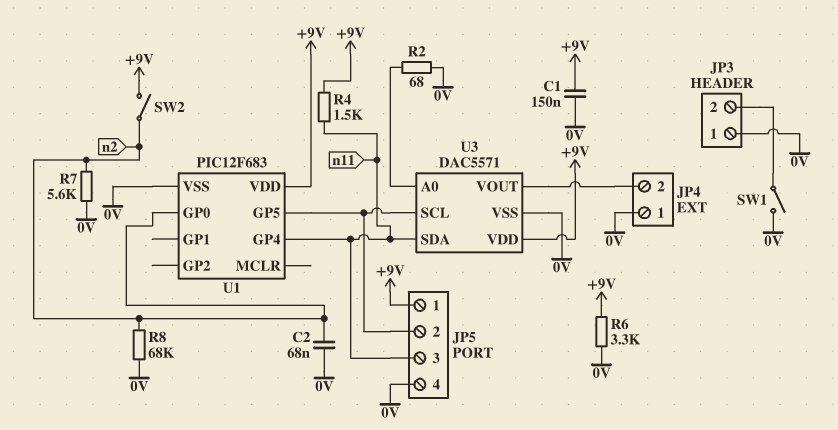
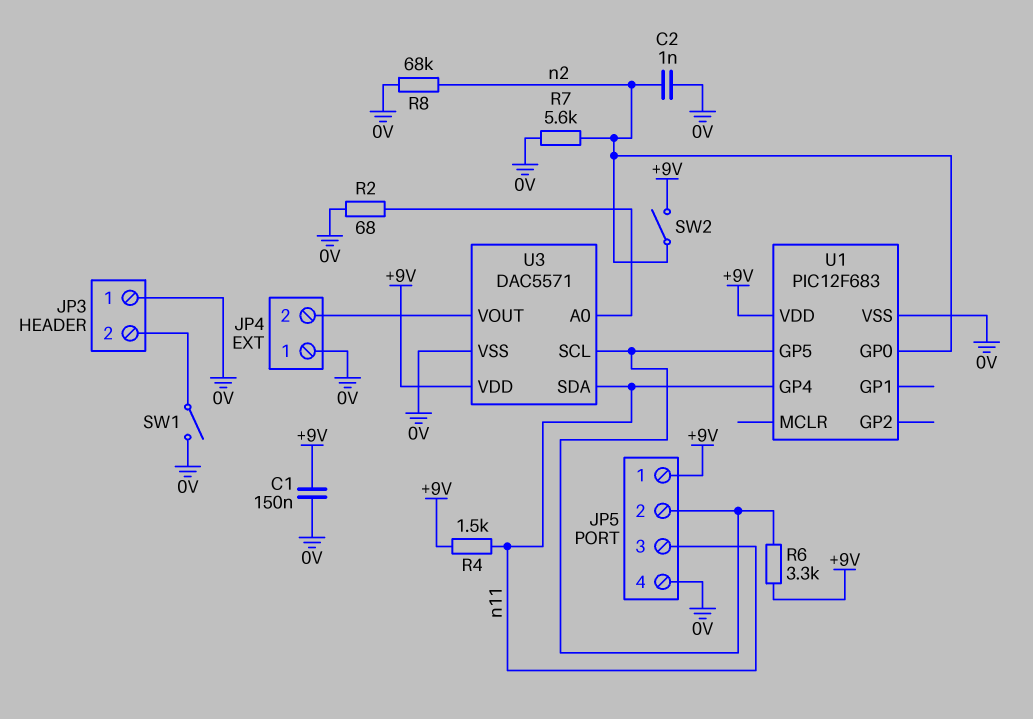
C2: 68nF (0V, n2) -> 1nF (0V, n2)
R6: 3.3k (+9V, 0V) -> 3.3k (+9V, JP5/2)

